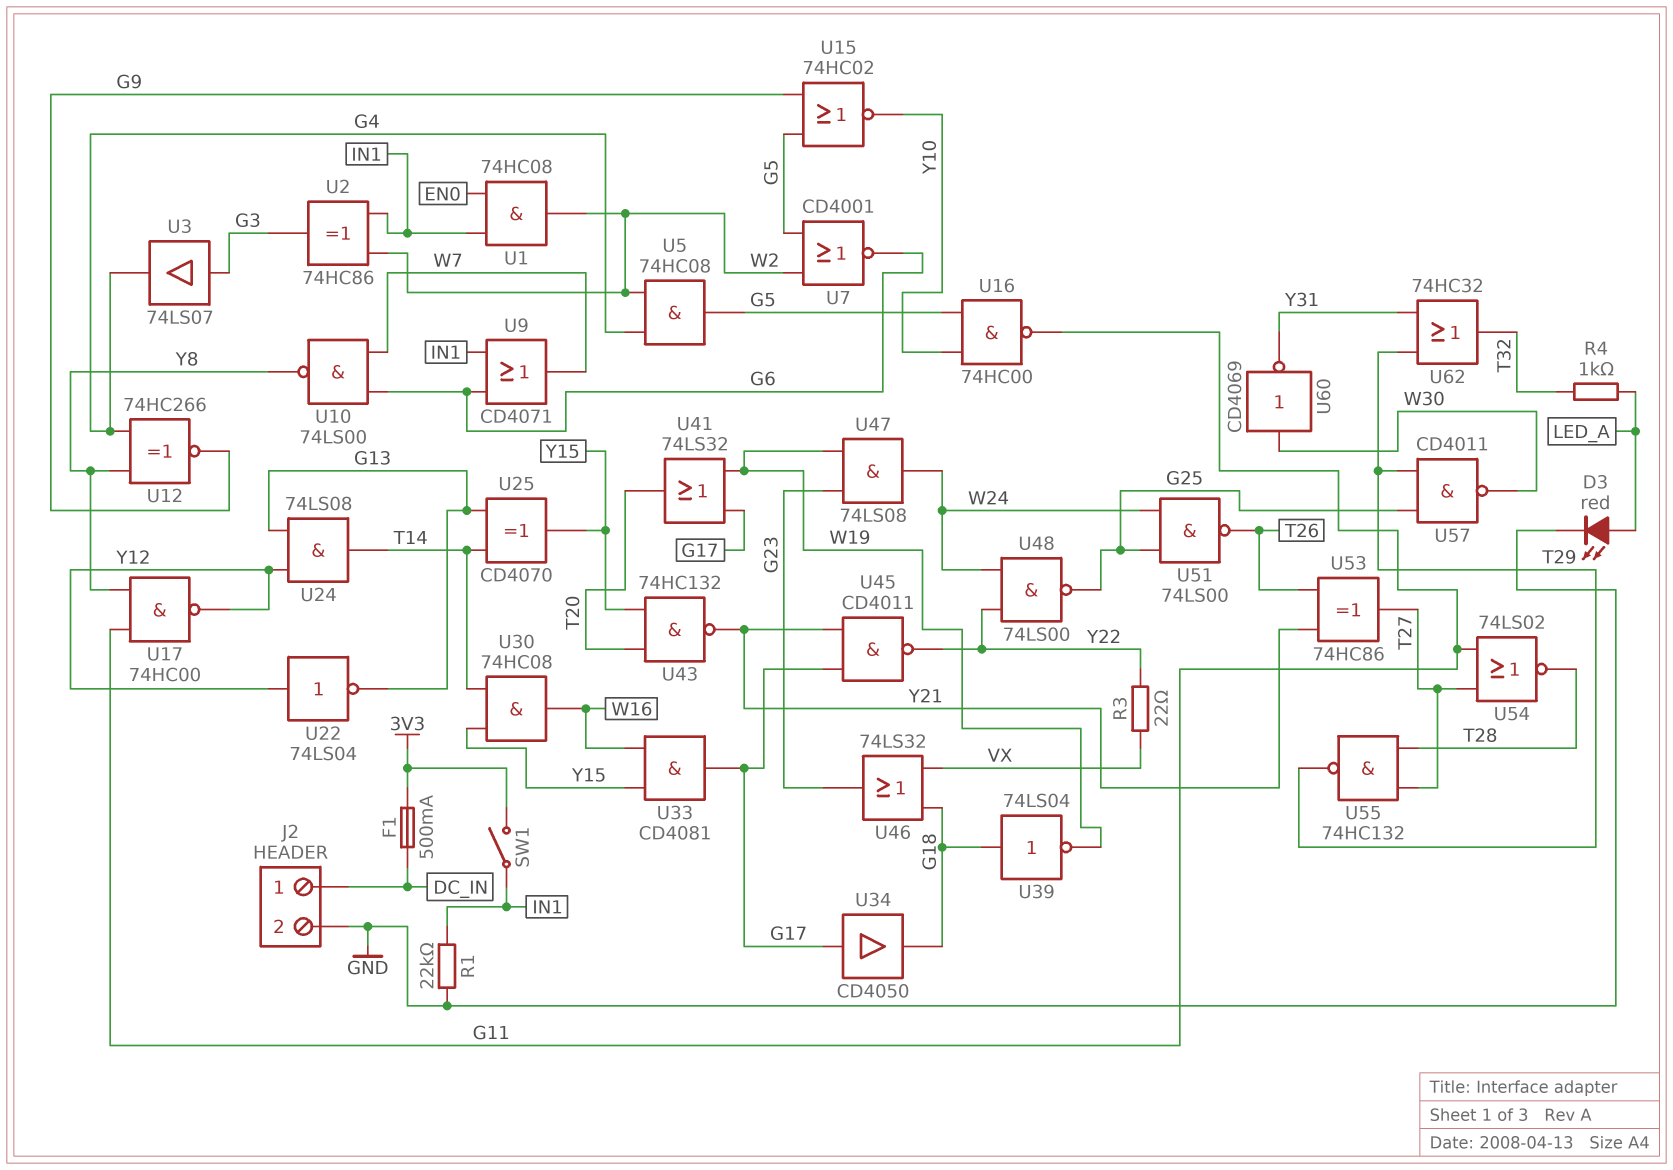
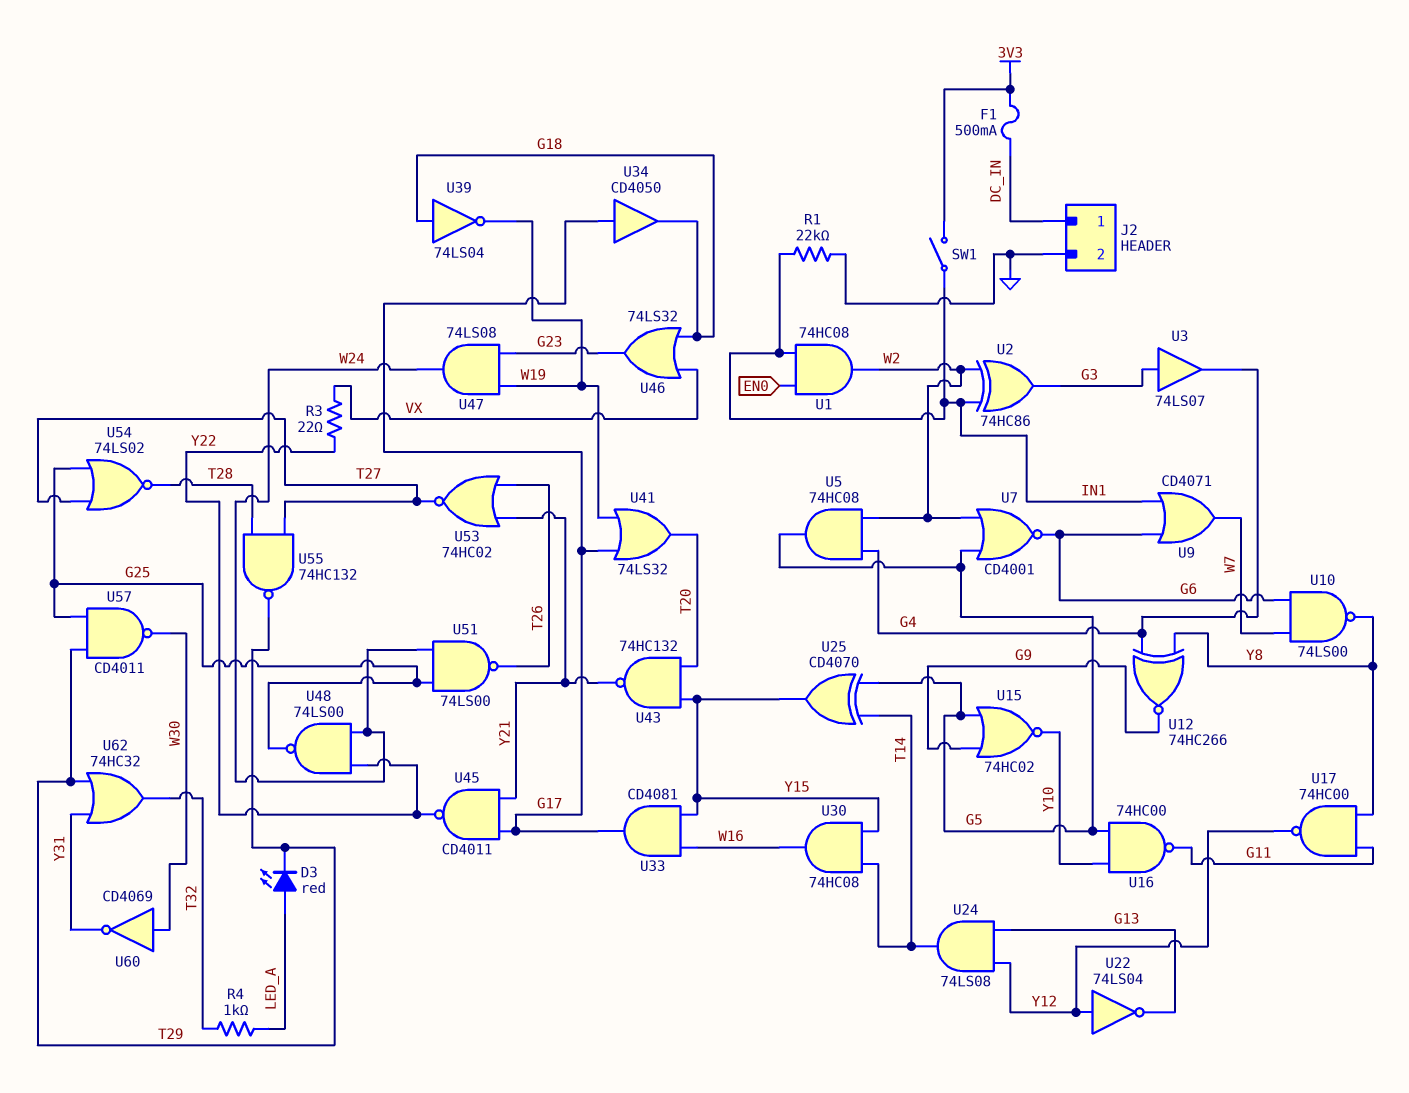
D3: LED red (A LED_A, K GND) -> LED red (A LED_A, K T29)
U25: XOR CD4070 (in G13, in T14, out Y15) -> XOR CD4070 (in G5, in T14, out Y15)
U53: XOR 74HC86 (in T26, in Y21, out T27) -> NOR 74HC02 (in T26, in Y21, out T27)
U54: NOR 74LS02 (in G11, in T27, out T28) -> NOR 74LS02 (in G25, in T27, out T28)

